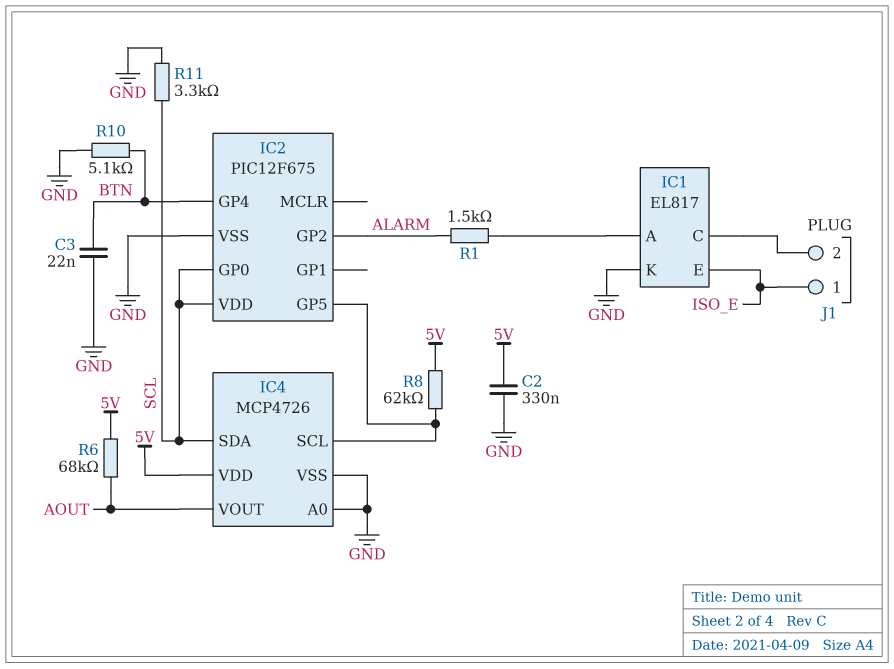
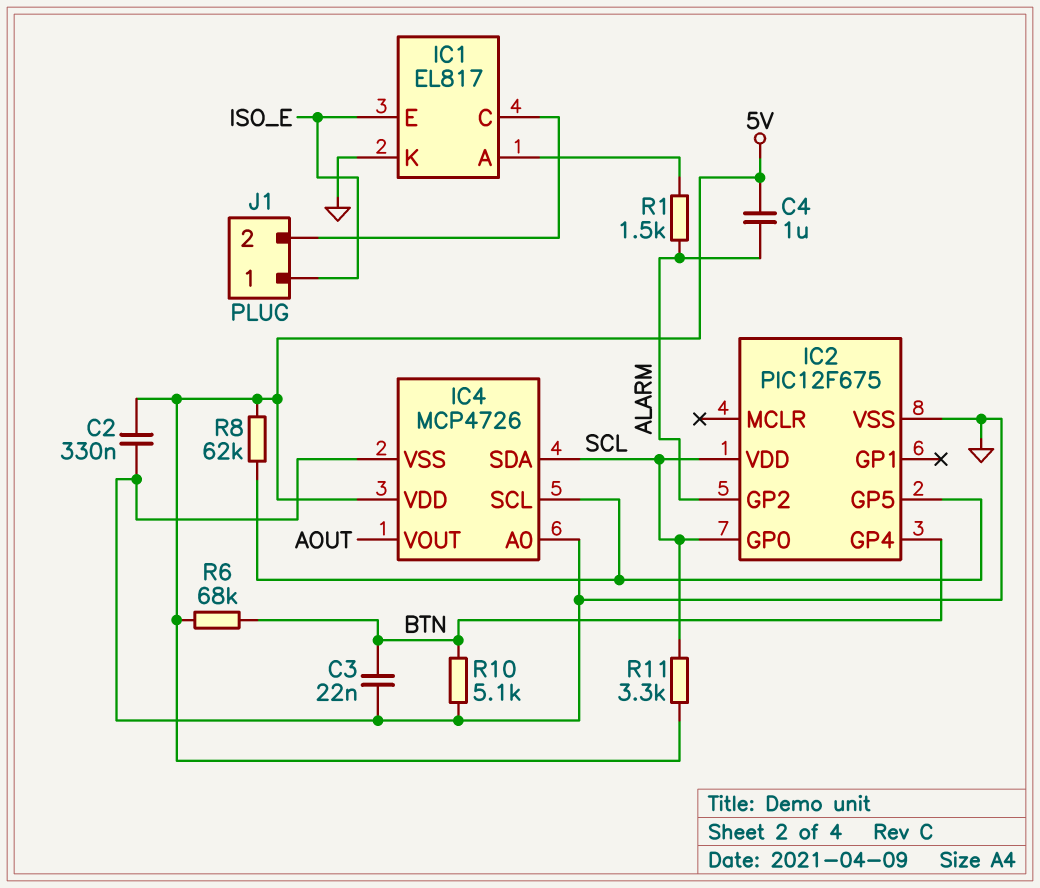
C4: none -> 1uF (5V, ALARM)
R6: 68k (5V, AOUT) -> 68k (5V, BTN)
R11: 3.3k (GND, SCL) -> 3.3k (5V, SCL)

